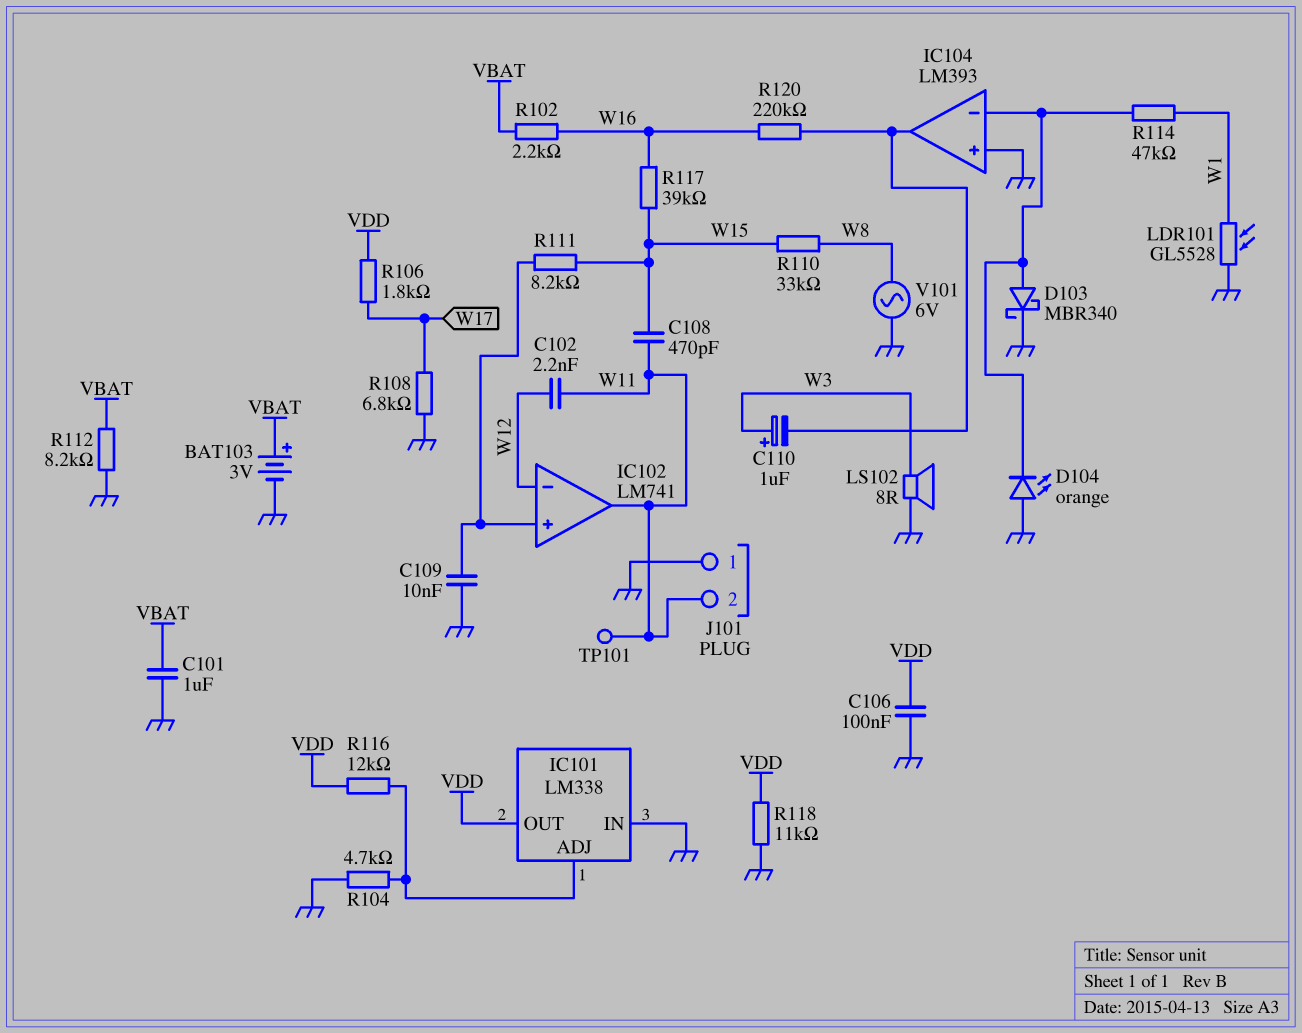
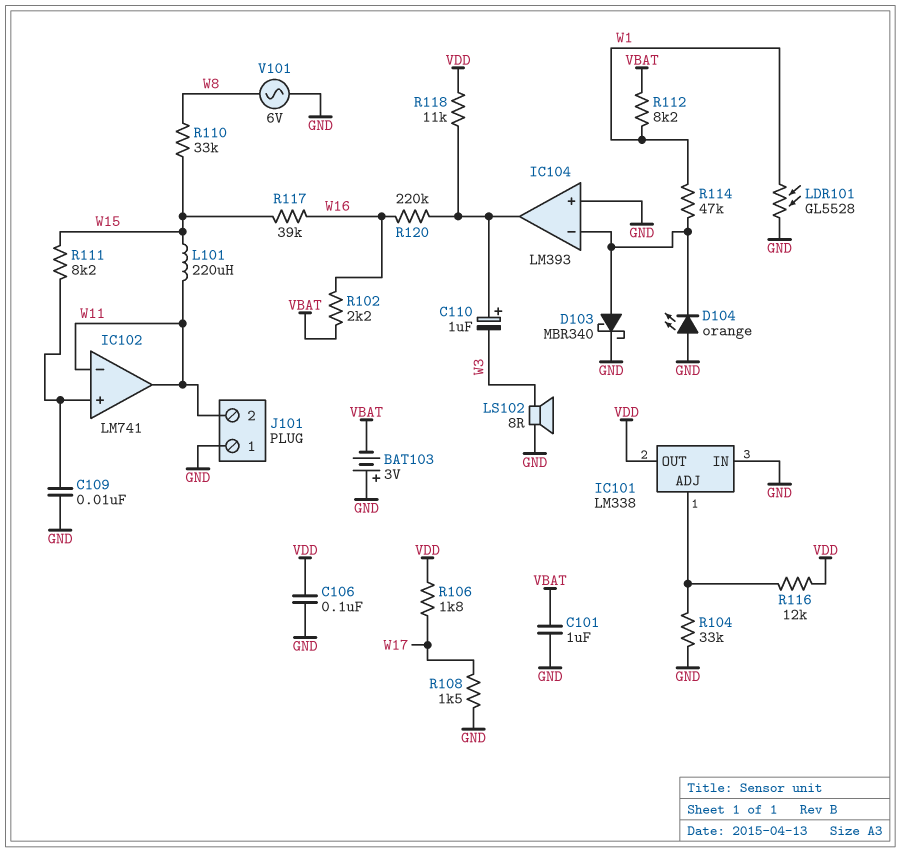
BAT103: 3V (plus VBAT, minus GND) -> 3V (plus GND, minus VBAT)
C102: 2.2nF (W11, W12) -> none
C108: 470pF (W11, W15) -> none
C110: 1uF (plus W3, minus IC104/out) -> 1uF (plus IC104/out, minus W3)
IC102 pin in-: W12 -> W11
L101: none -> 220uH (W11, W15)
R104: 4.7k (GND, IC101/ADJ) -> 33k (GND, IC101/ADJ)
R108: 6.8k (GND, W17) -> 1.5k (GND, W17)
R112: 8.2k (GND, VBAT) -> 8.2k (VBAT, W1)
R118: 11k (GND, VDD) -> 11k (IC104/out, VDD)
TP101: test point (W11) -> none

